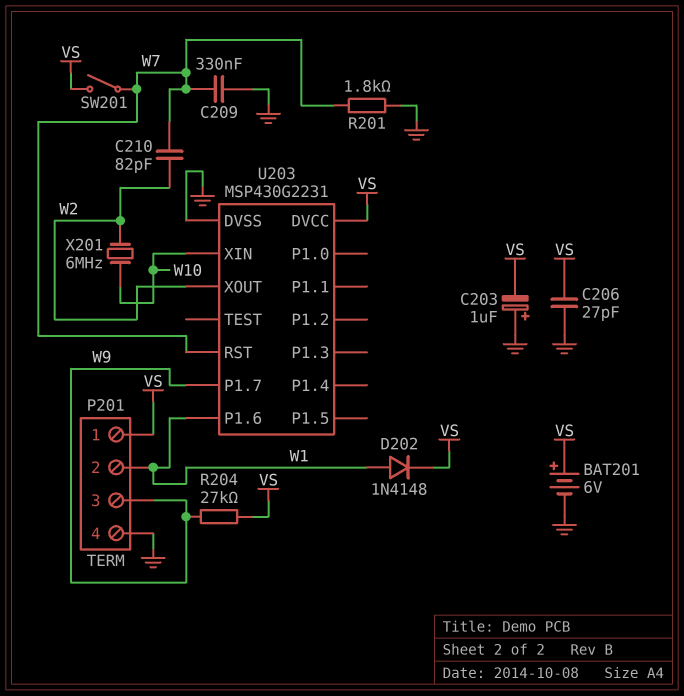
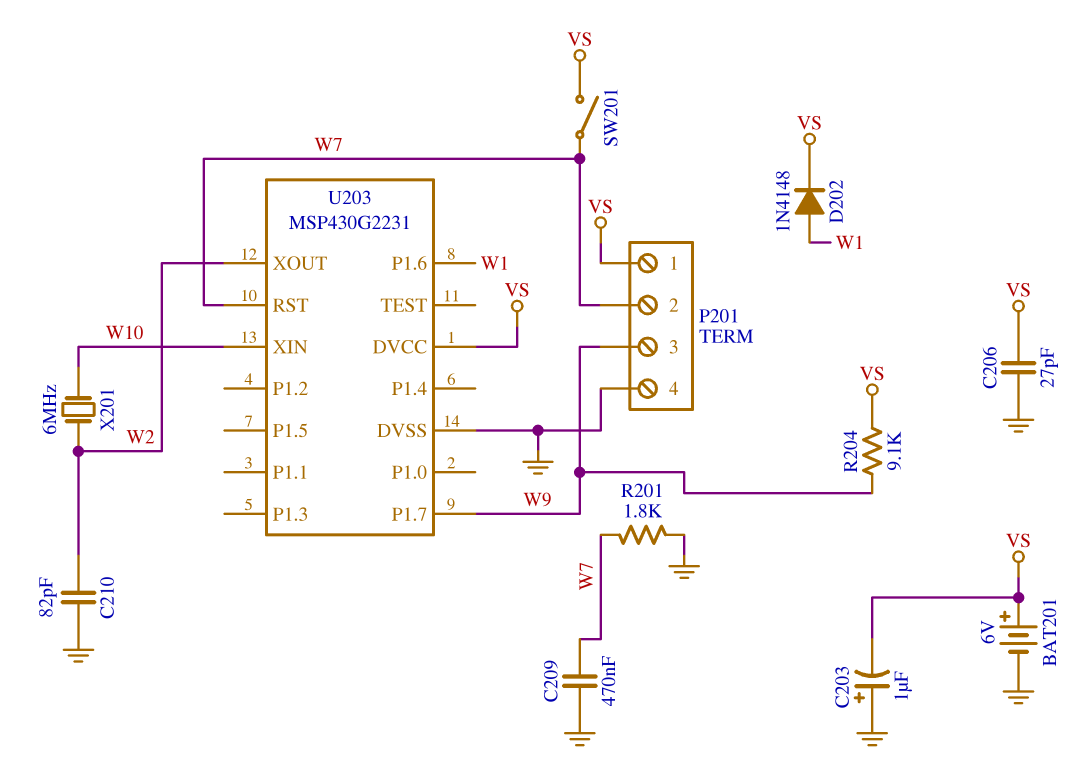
C209: 330nF (GND, W7) -> 470nF (GND, W7)
C210: 82pF (W2, W7) -> 82pF (GND, W2)
P201 pin 2: W1 -> W7
R204: 27k (VS, W9) -> 9.1k (VS, W9)

